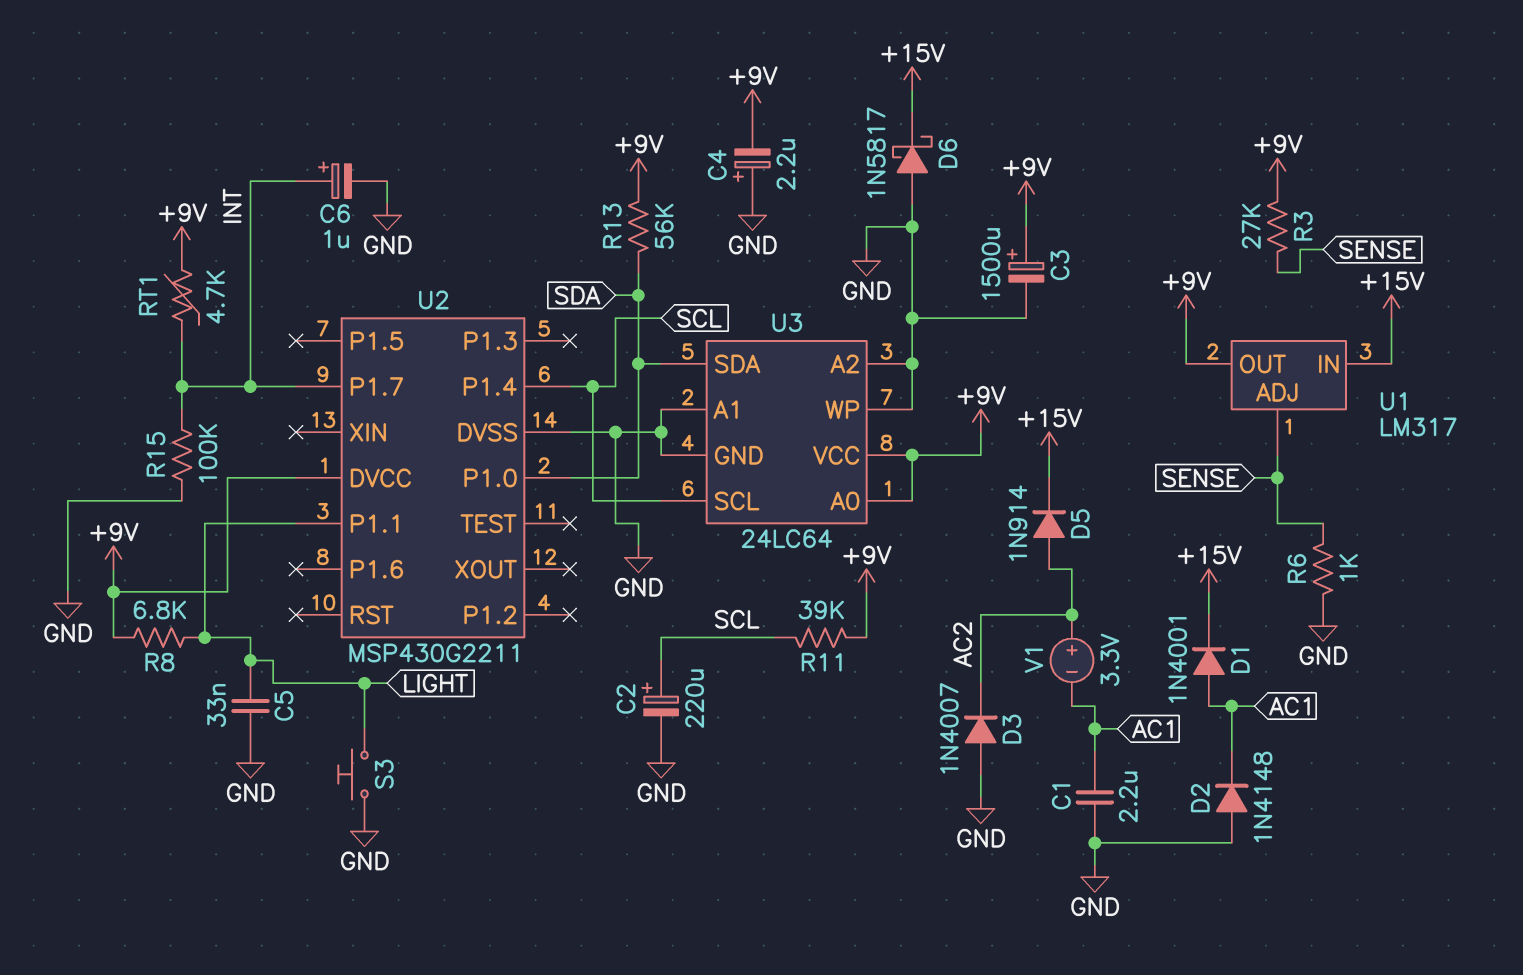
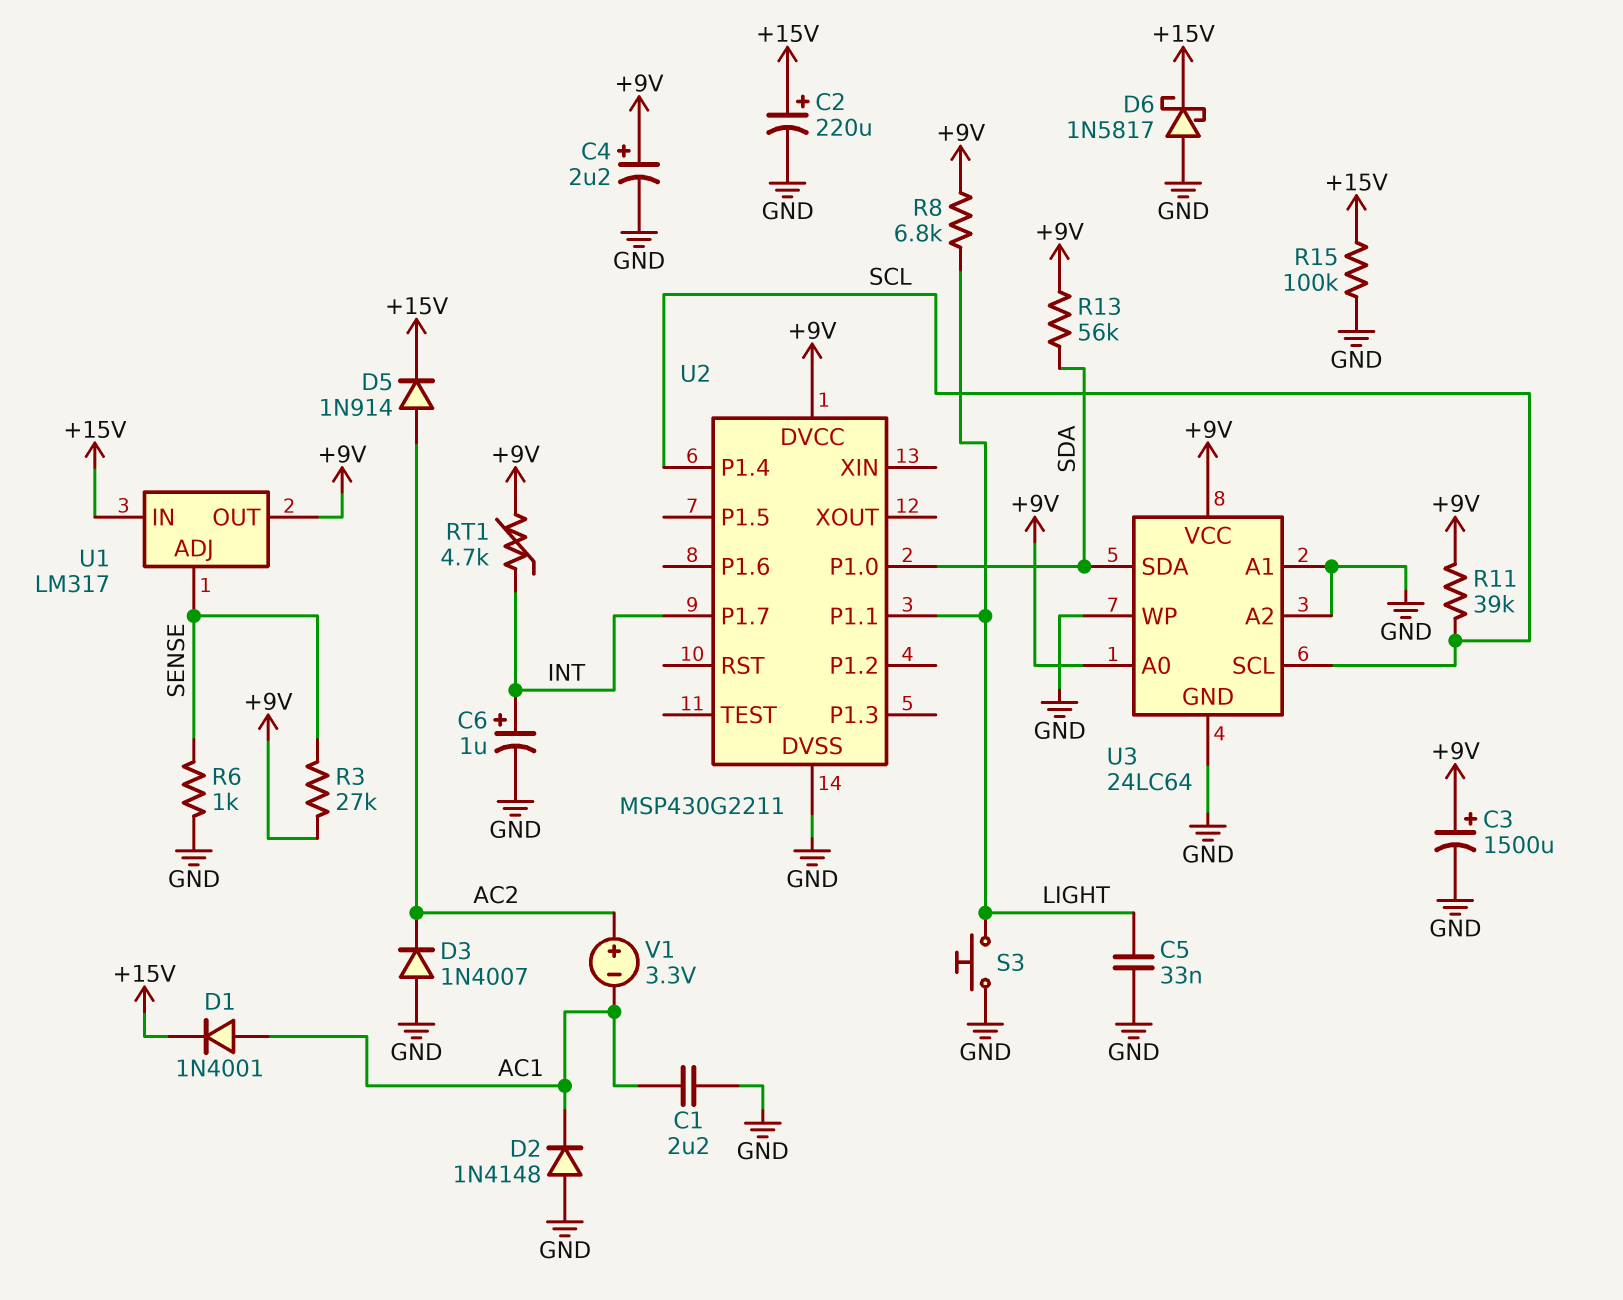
C2: 220uF (plus SCL, minus GND) -> 220uF (plus +15V, minus GND)
C4: 2.2uF (plus GND, minus +9V) -> 2.2uF (plus +9V, minus GND)
R15: 100k (GND, INT) -> 100k (+15V, GND)

